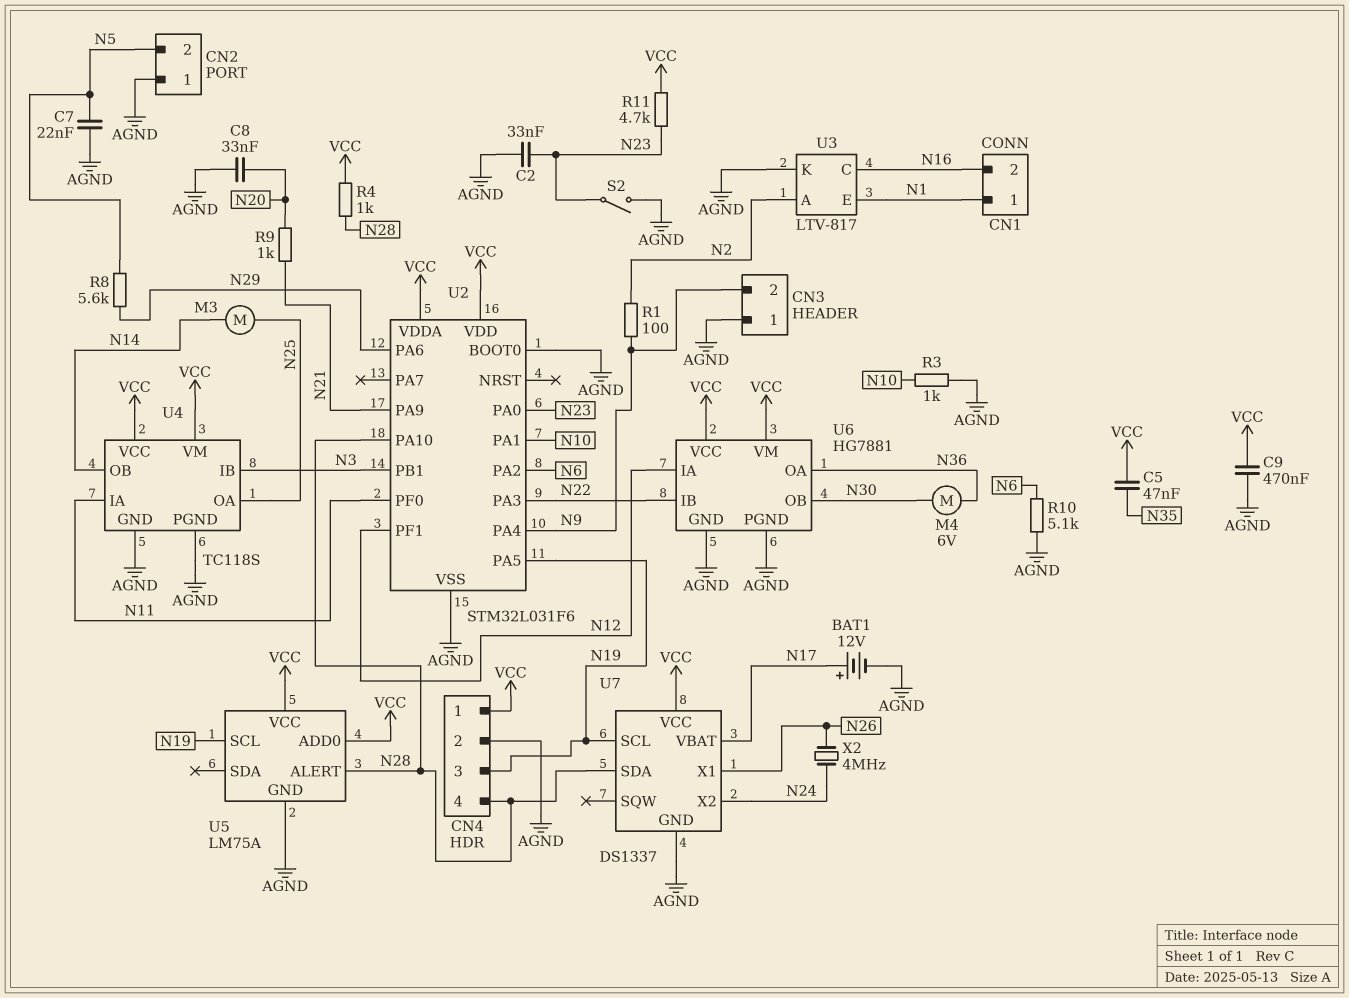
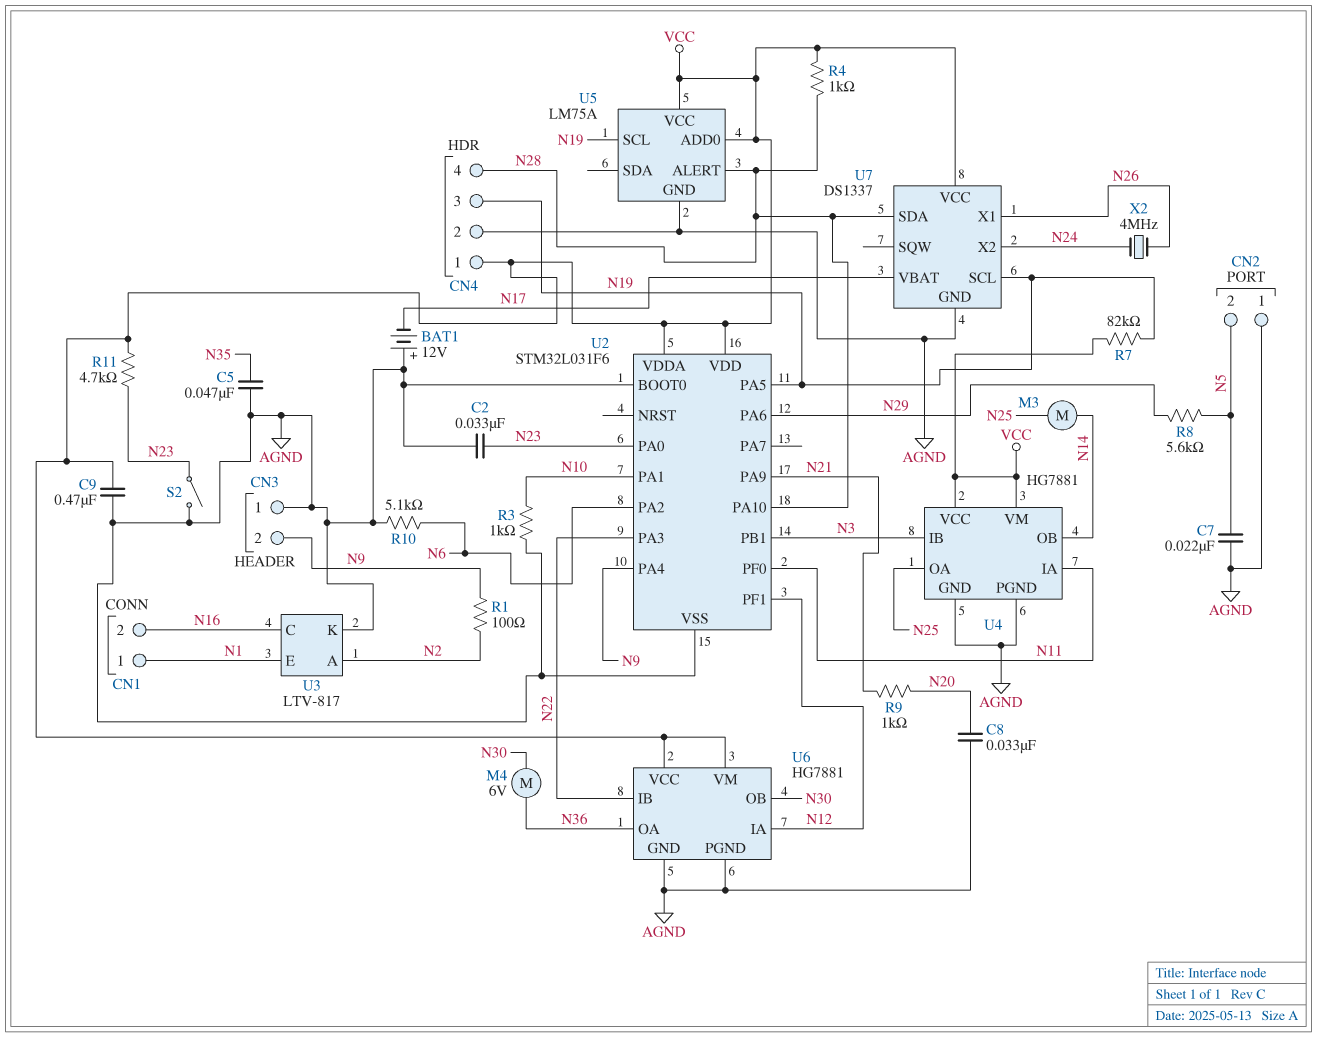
BAT1: 12V (plus N17, minus AGND) -> 12V (plus AGND, minus N17)
C5: 47nF (N35, VCC) -> 47nF (AGND, N35)
R7: none -> 82k (N19, VCC)
U4: TC118S -> HG7881

